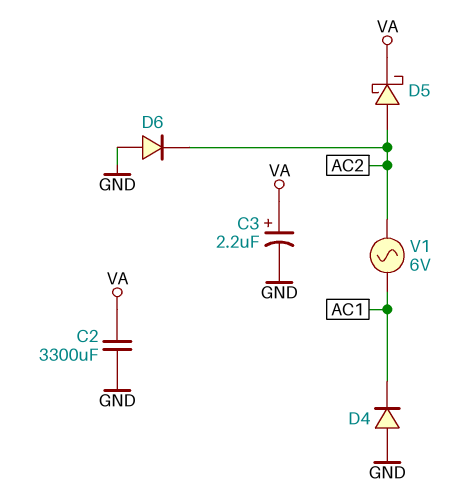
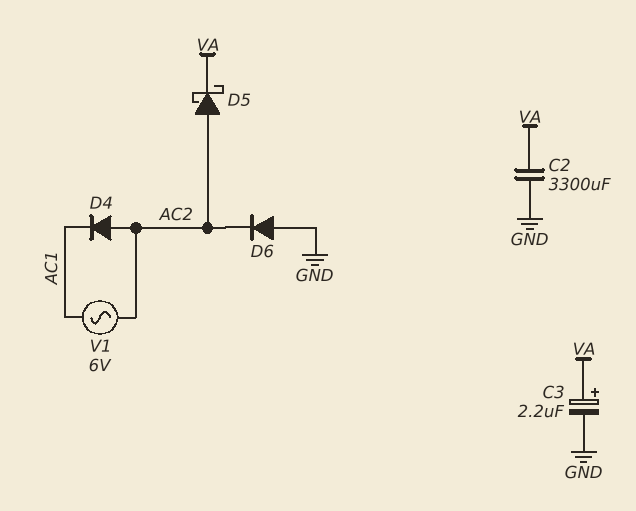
D4: diode (A GND, K AC1) -> diode (A AC2, K AC1)

